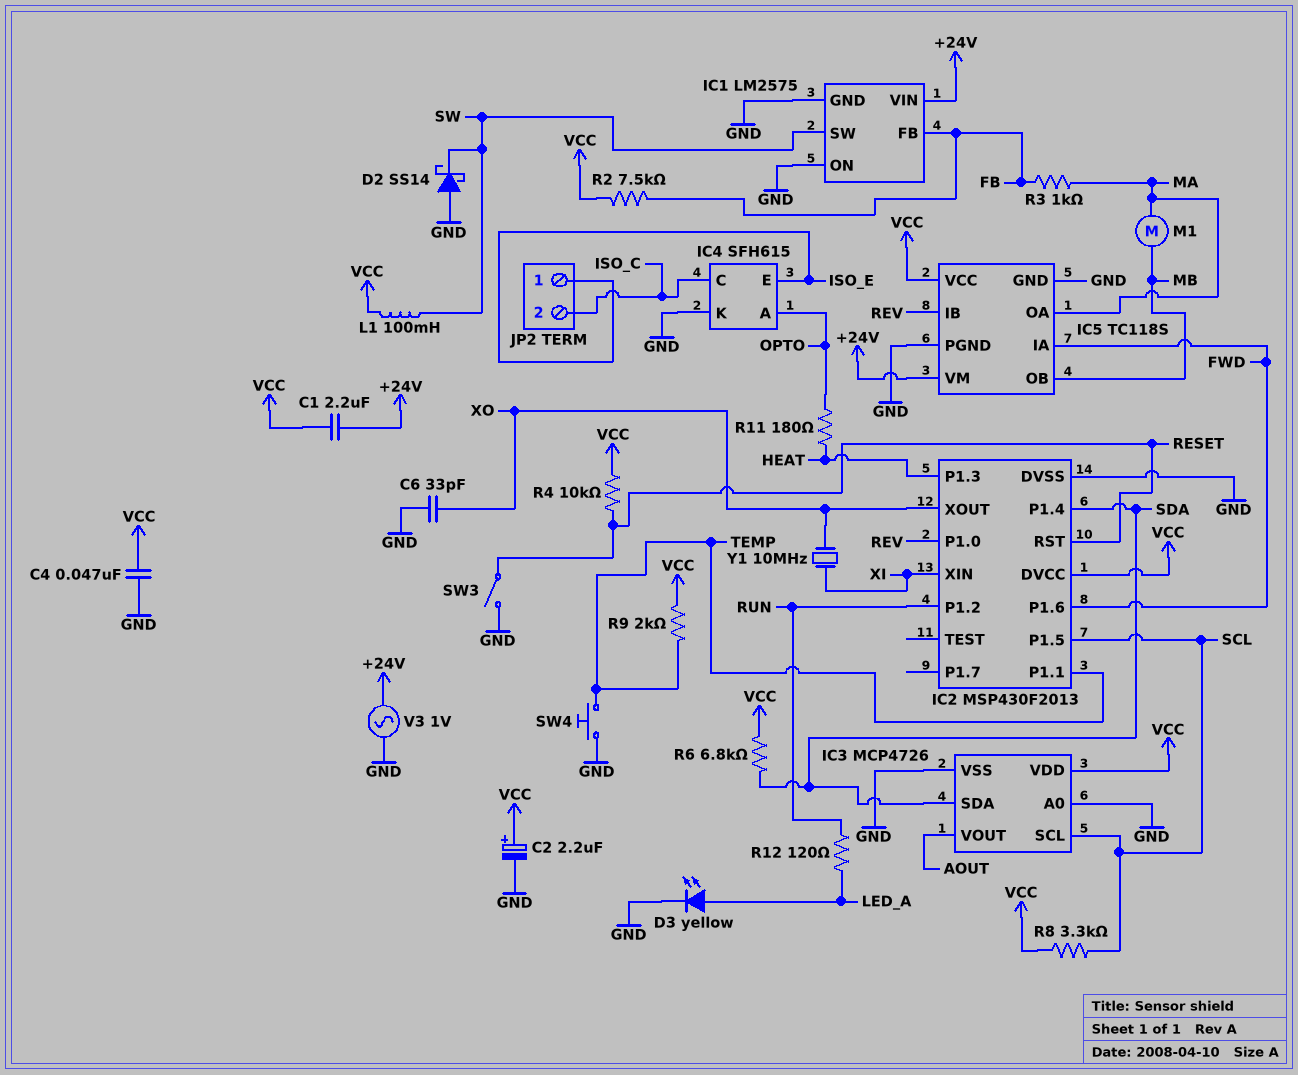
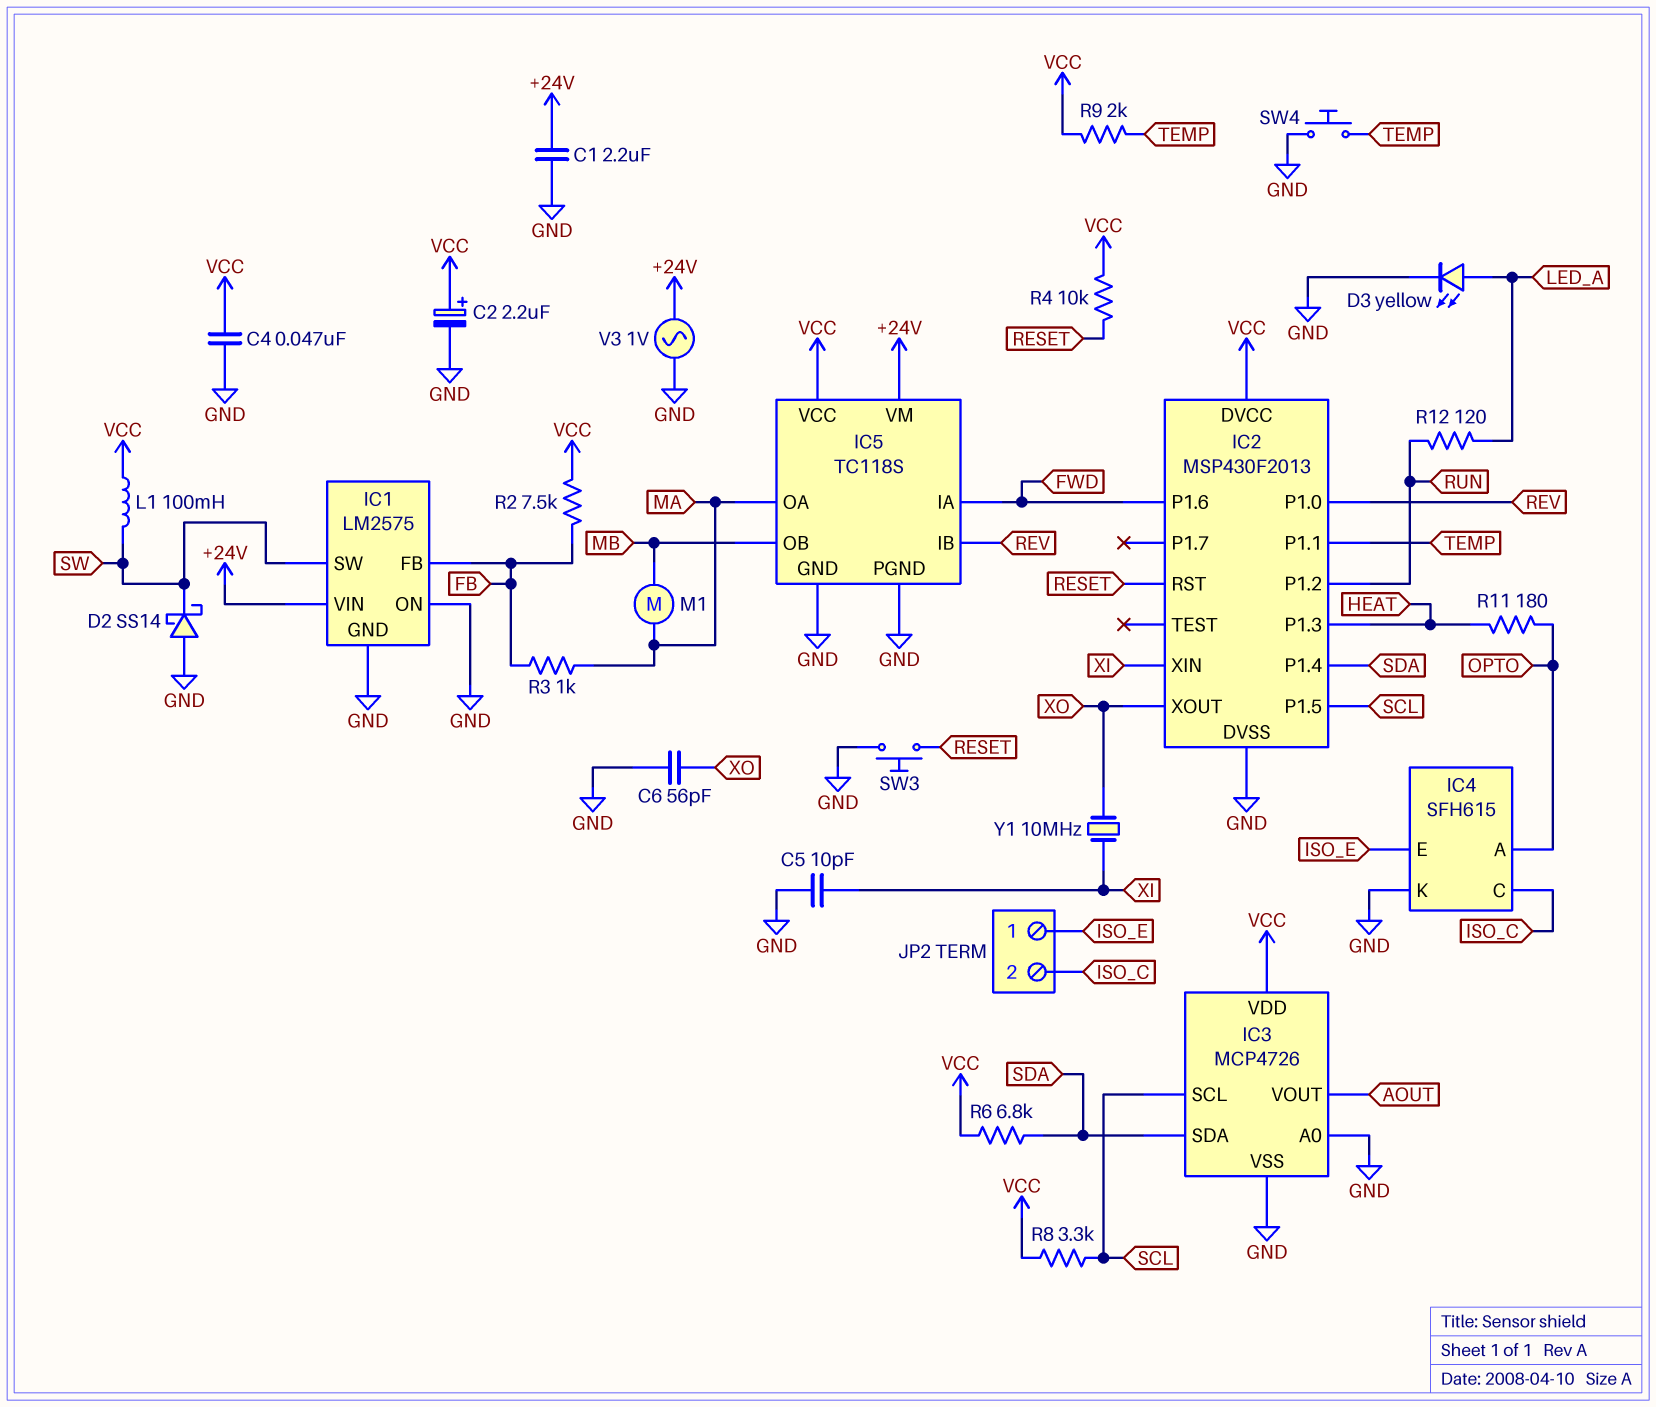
C1: 2.2uF (+24V, VCC) -> 2.2uF (+24V, GND)
C5: none -> 10pF (GND, XI)
C6: 33pF (GND, XO) -> 56pF (GND, XO)
SW3: switch (GND, RESET) -> button (GND, RESET)

